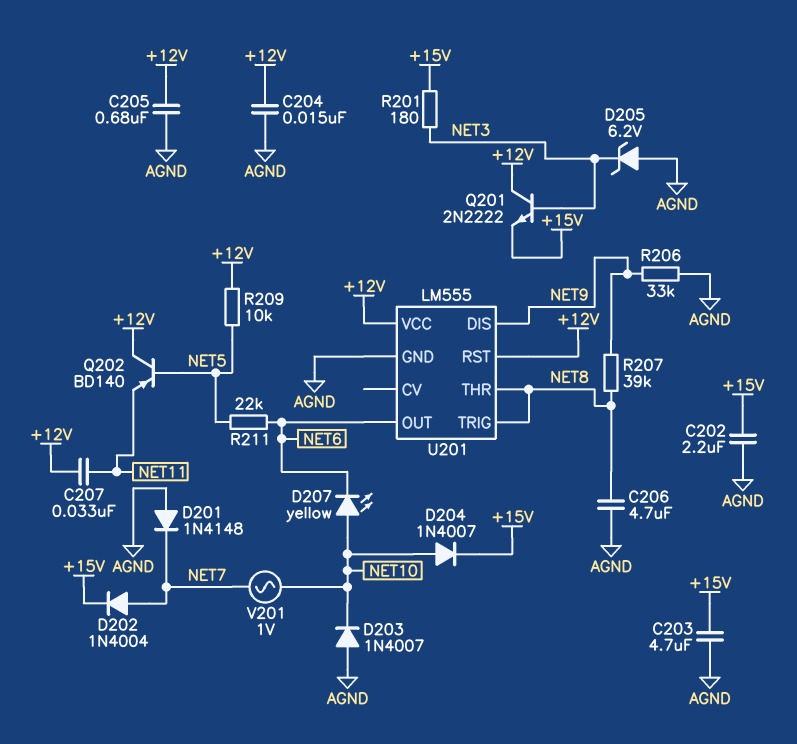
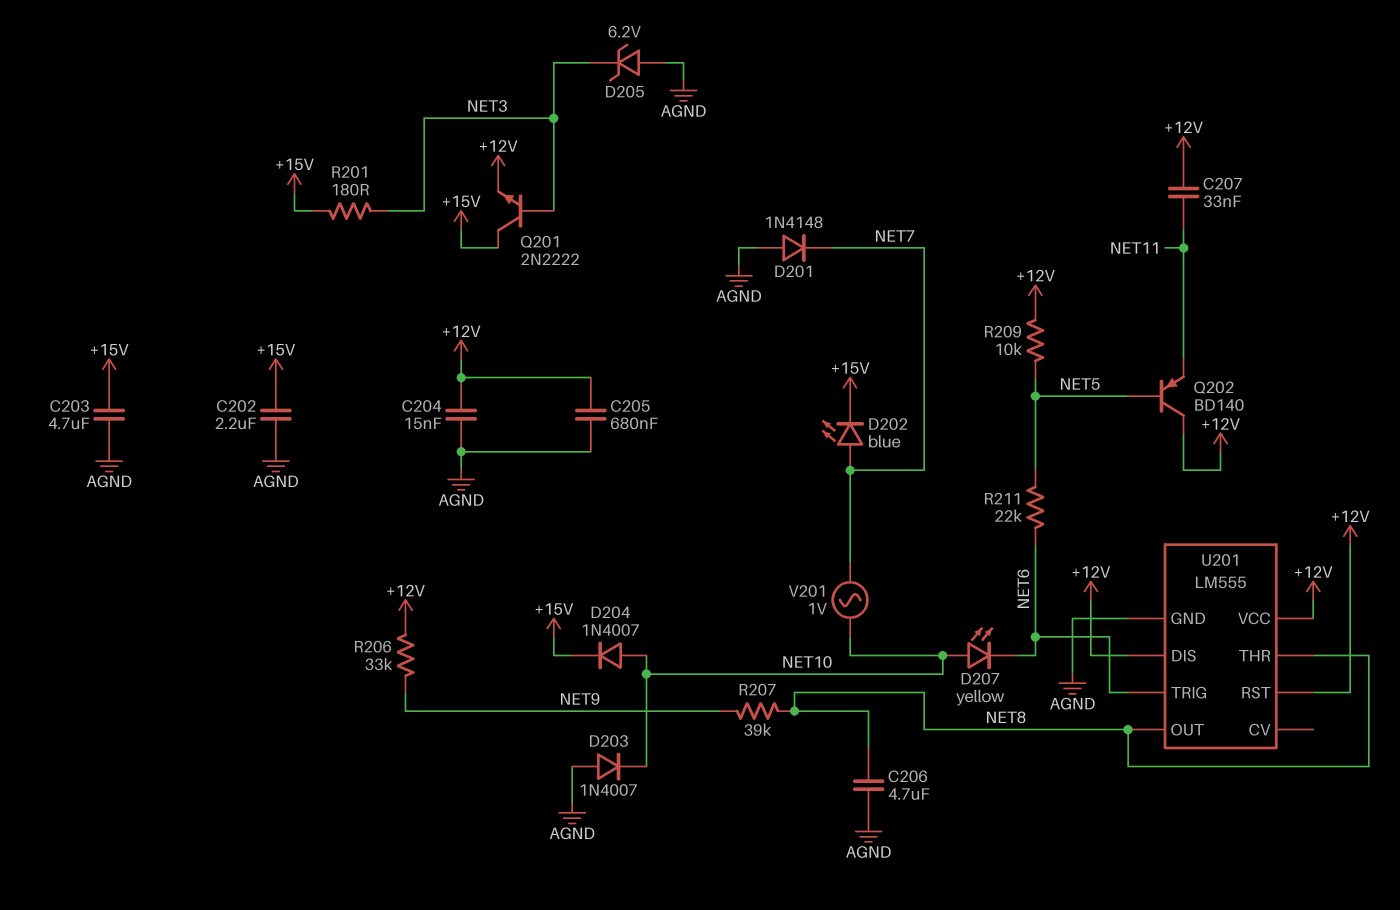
D202: diode 1N4004 (A NET7, K +15V) -> LED blue (A NET7, K +15V)
Q201: NPN 2N2222 (B NET3, C +12V, E +15V) -> NPN 2N2222 (B NET3, C +15V, E +12V)
R206: 33k (AGND, NET9) -> 33k (+12V, NET9)
U201 pin DIS: NET9 -> +12V
U201 pin OUT: NET6 -> NET8
U201 pin TRIG: NET8 -> NET6

